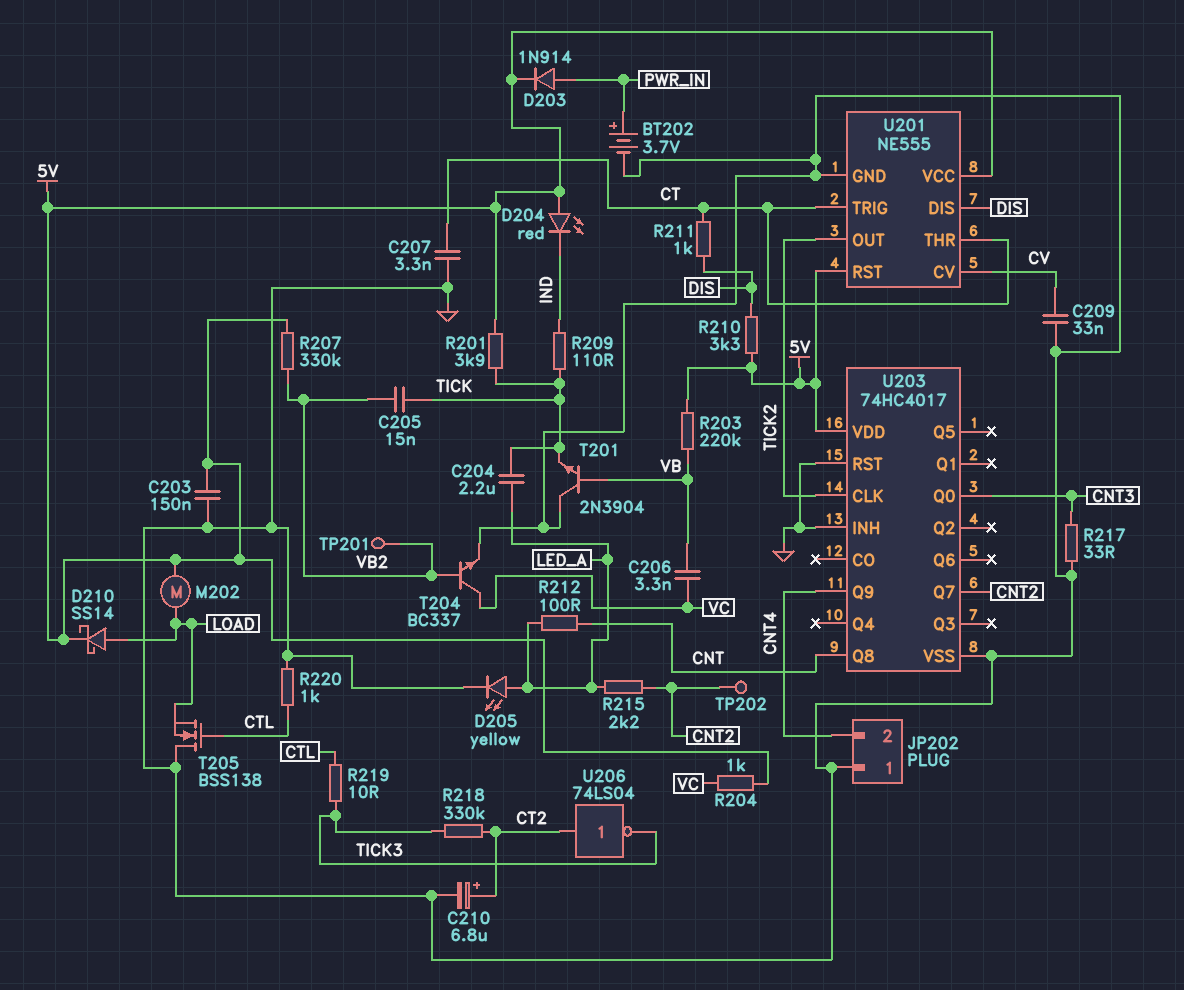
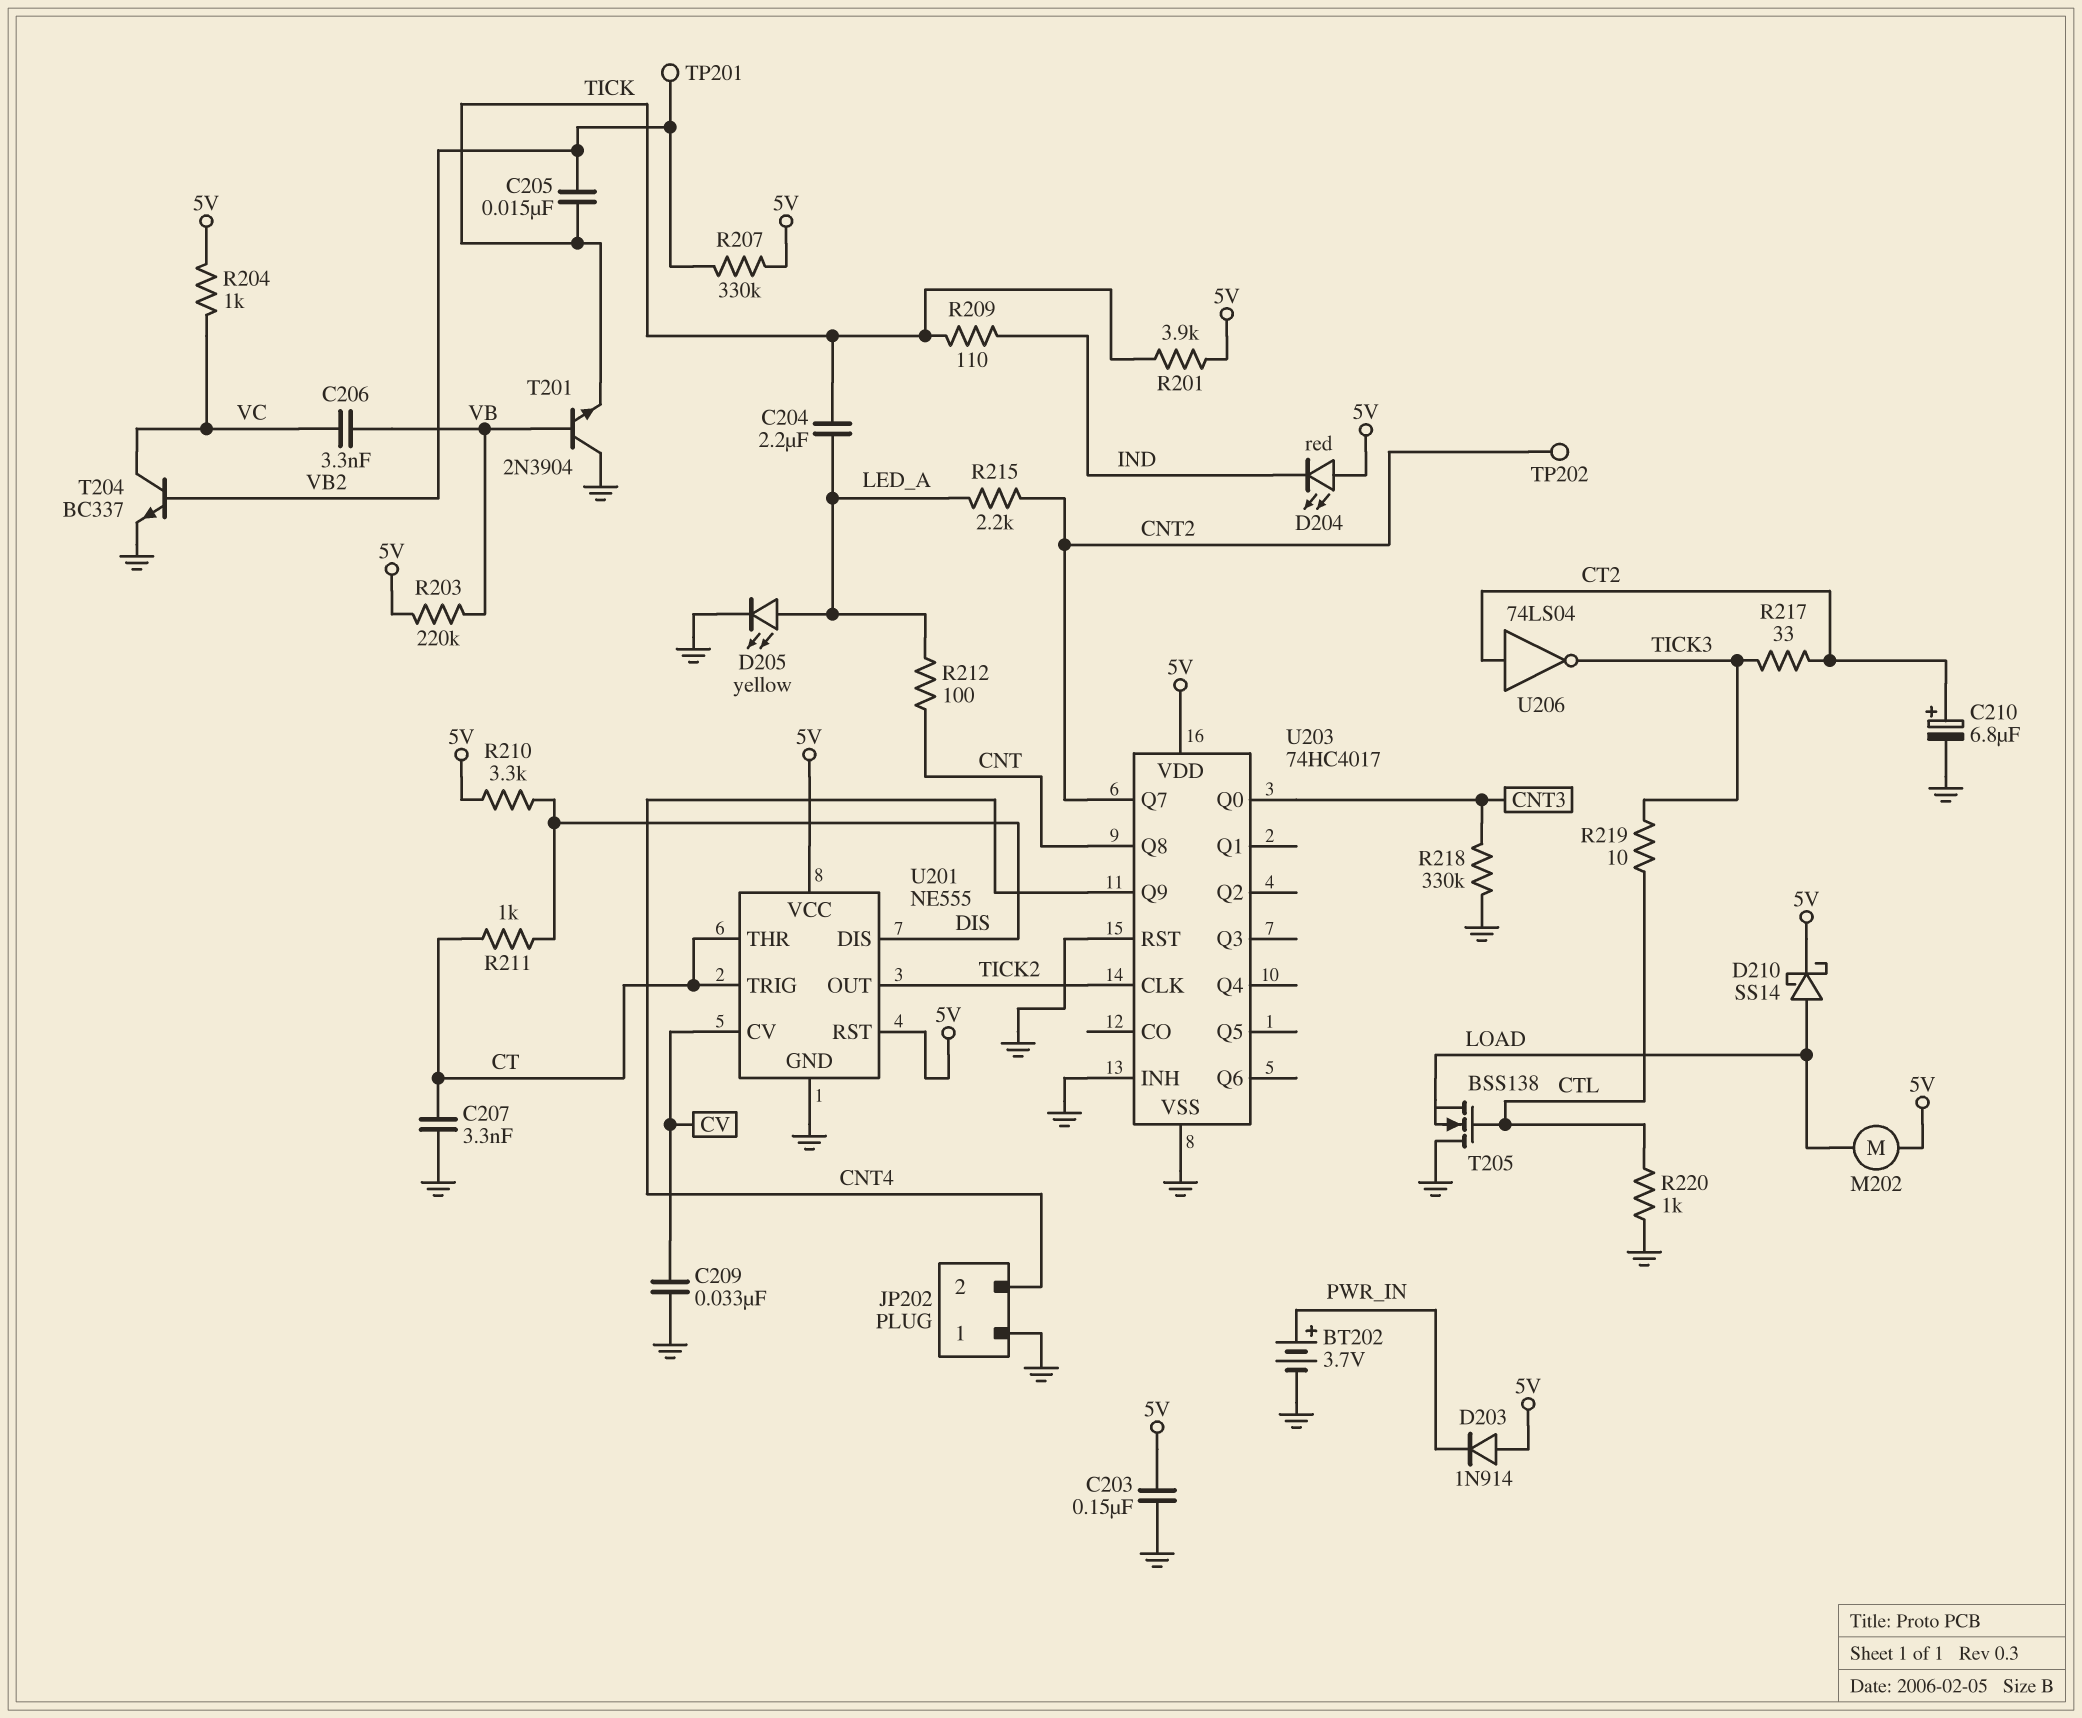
D203: diode 1N914 (A PWR_IN, K 5V) -> diode 1N914 (A 5V, K PWR_IN)
R217: 33 (CNT3, GND) -> 33 (CT2, TICK3)
R218: 330k (CT2, TICK3) -> 330k (CNT3, GND)

